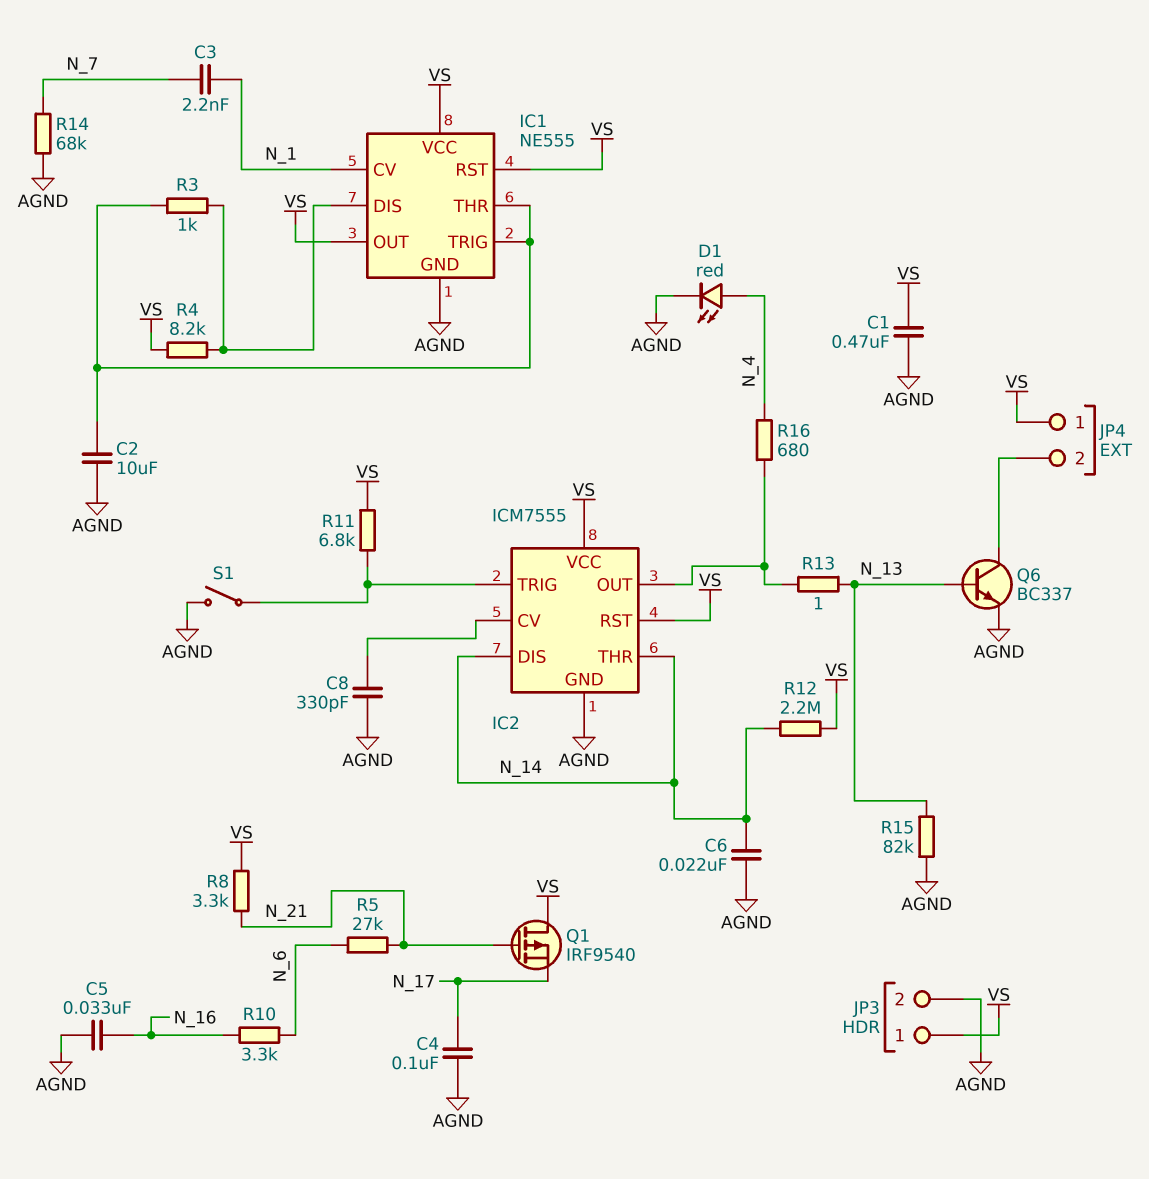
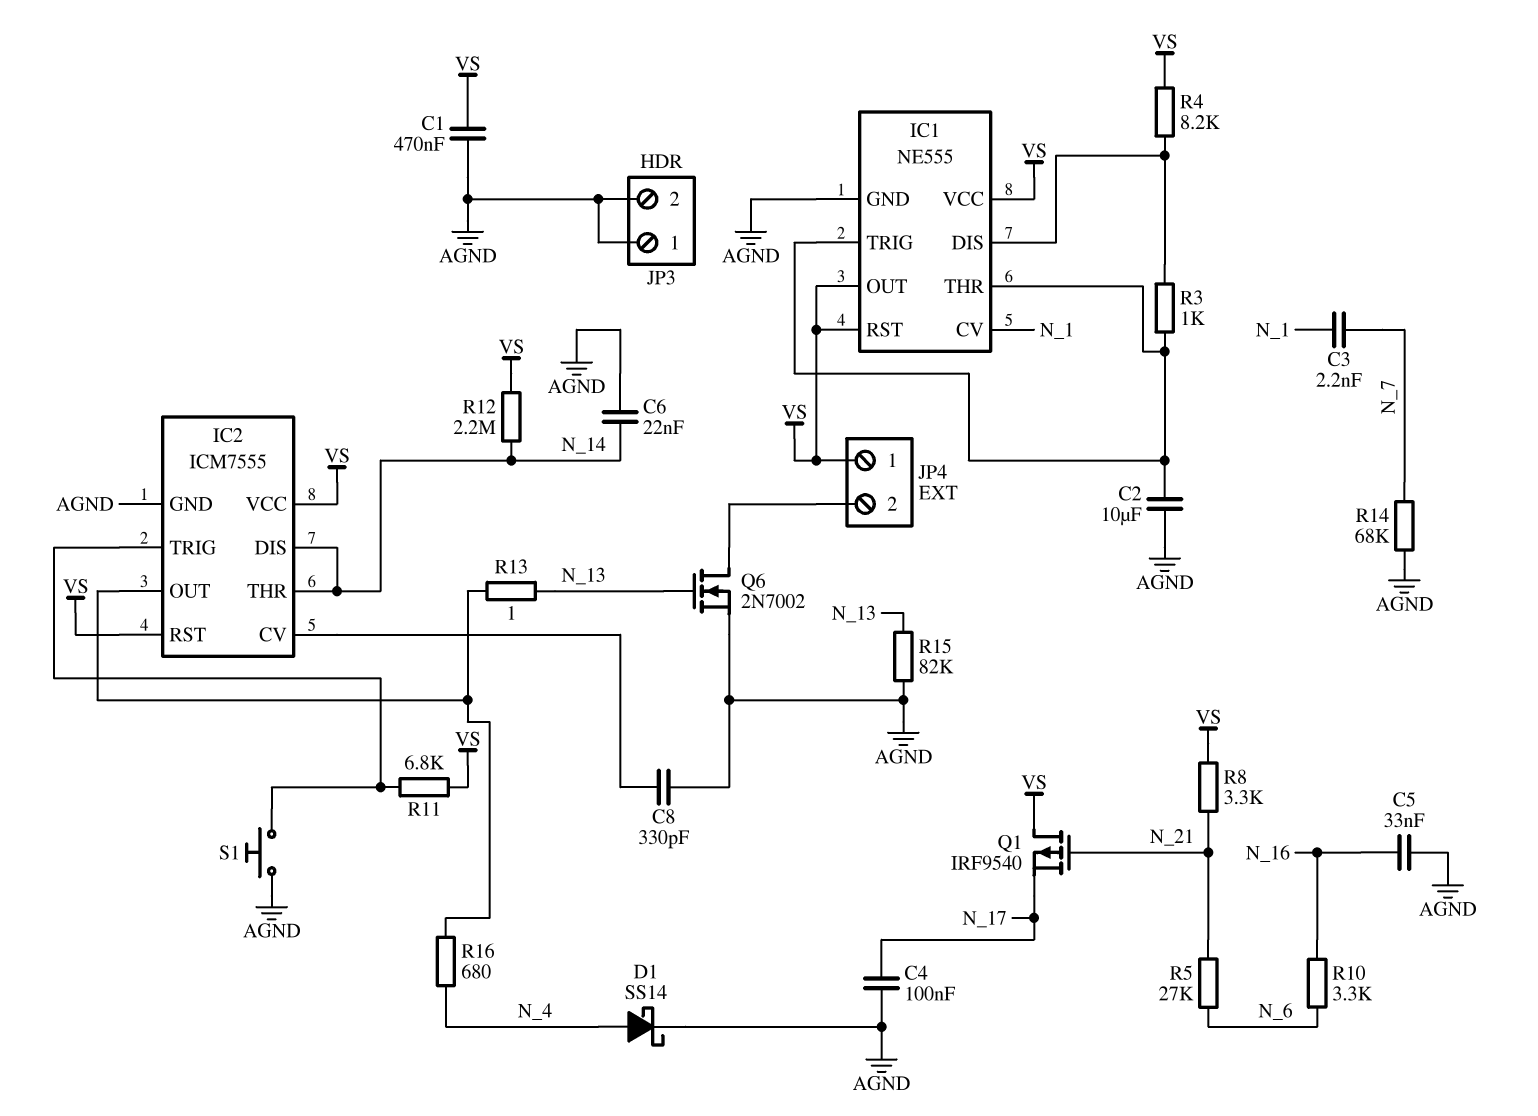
D1: LED red (A N_4, K AGND) -> schottky SS14 (A N_4, K AGND)
JP3 pin 1: VS -> AGND
Q6: NPN BC337 (B N_13, C JP4/2, E AGND) -> NMOS 2N7002 (G N_13, D JP4/2, S AGND)
S1: switch (AGND, IC2/TRIG) -> button (AGND, IC2/TRIG)

